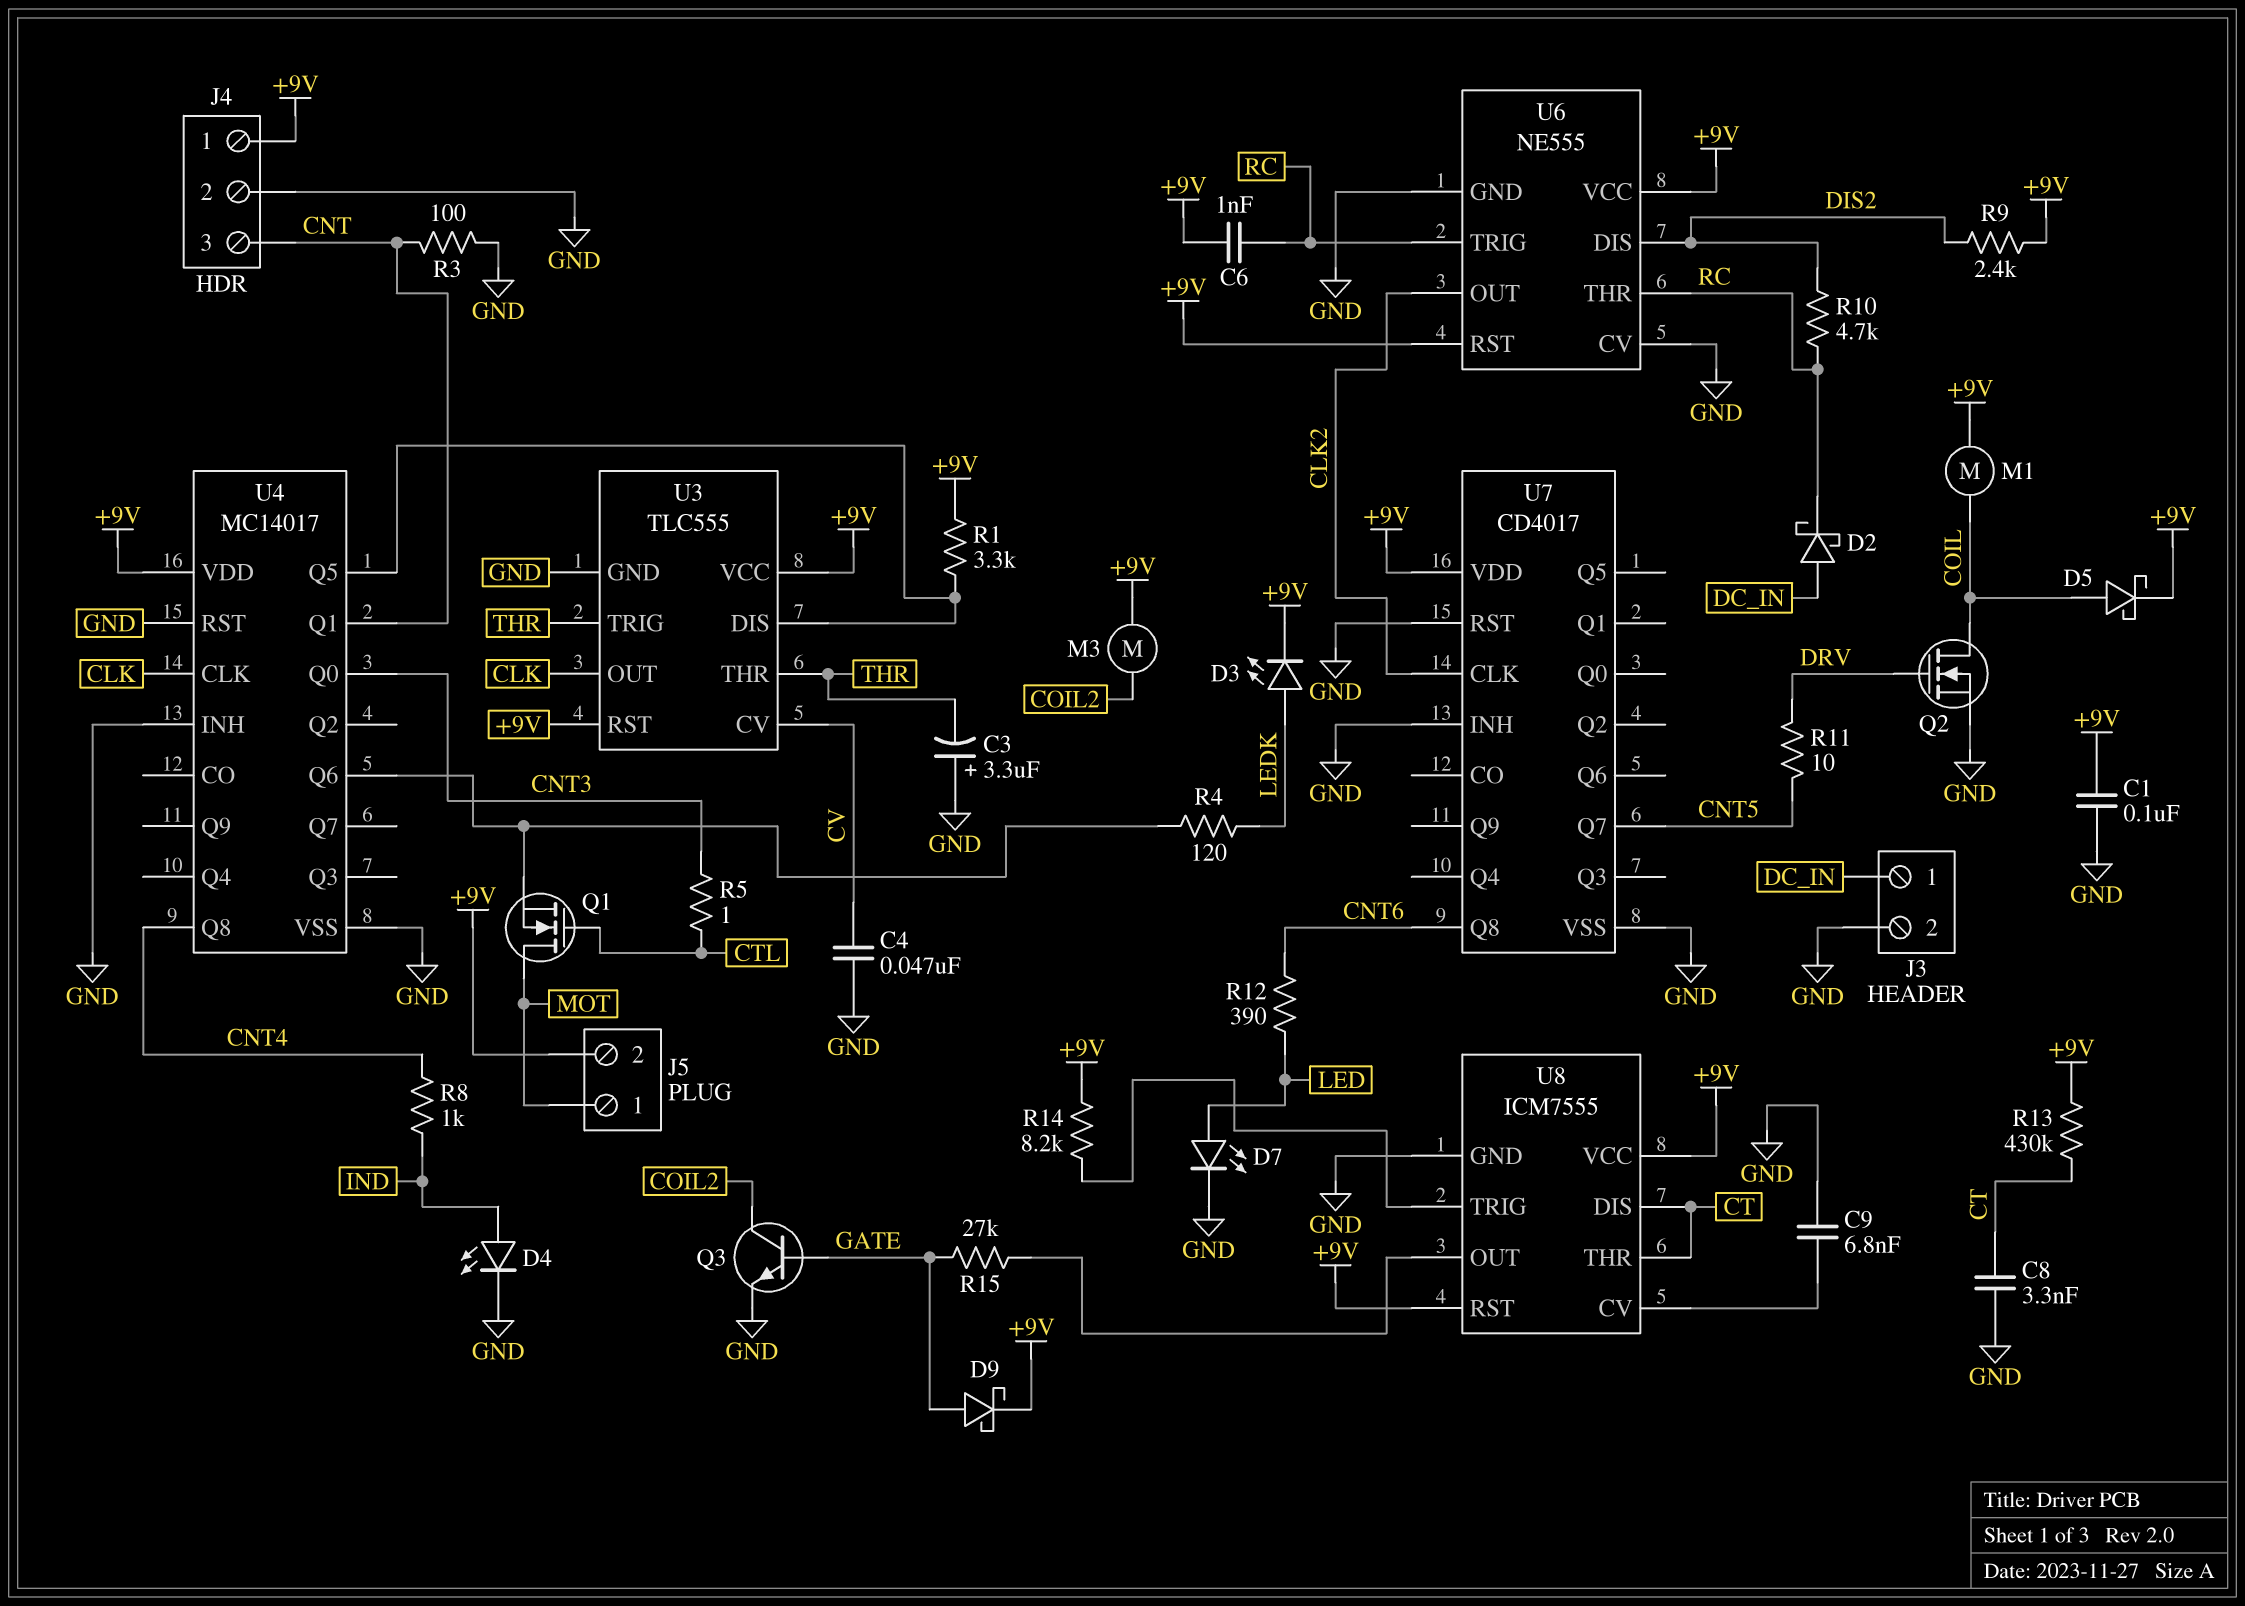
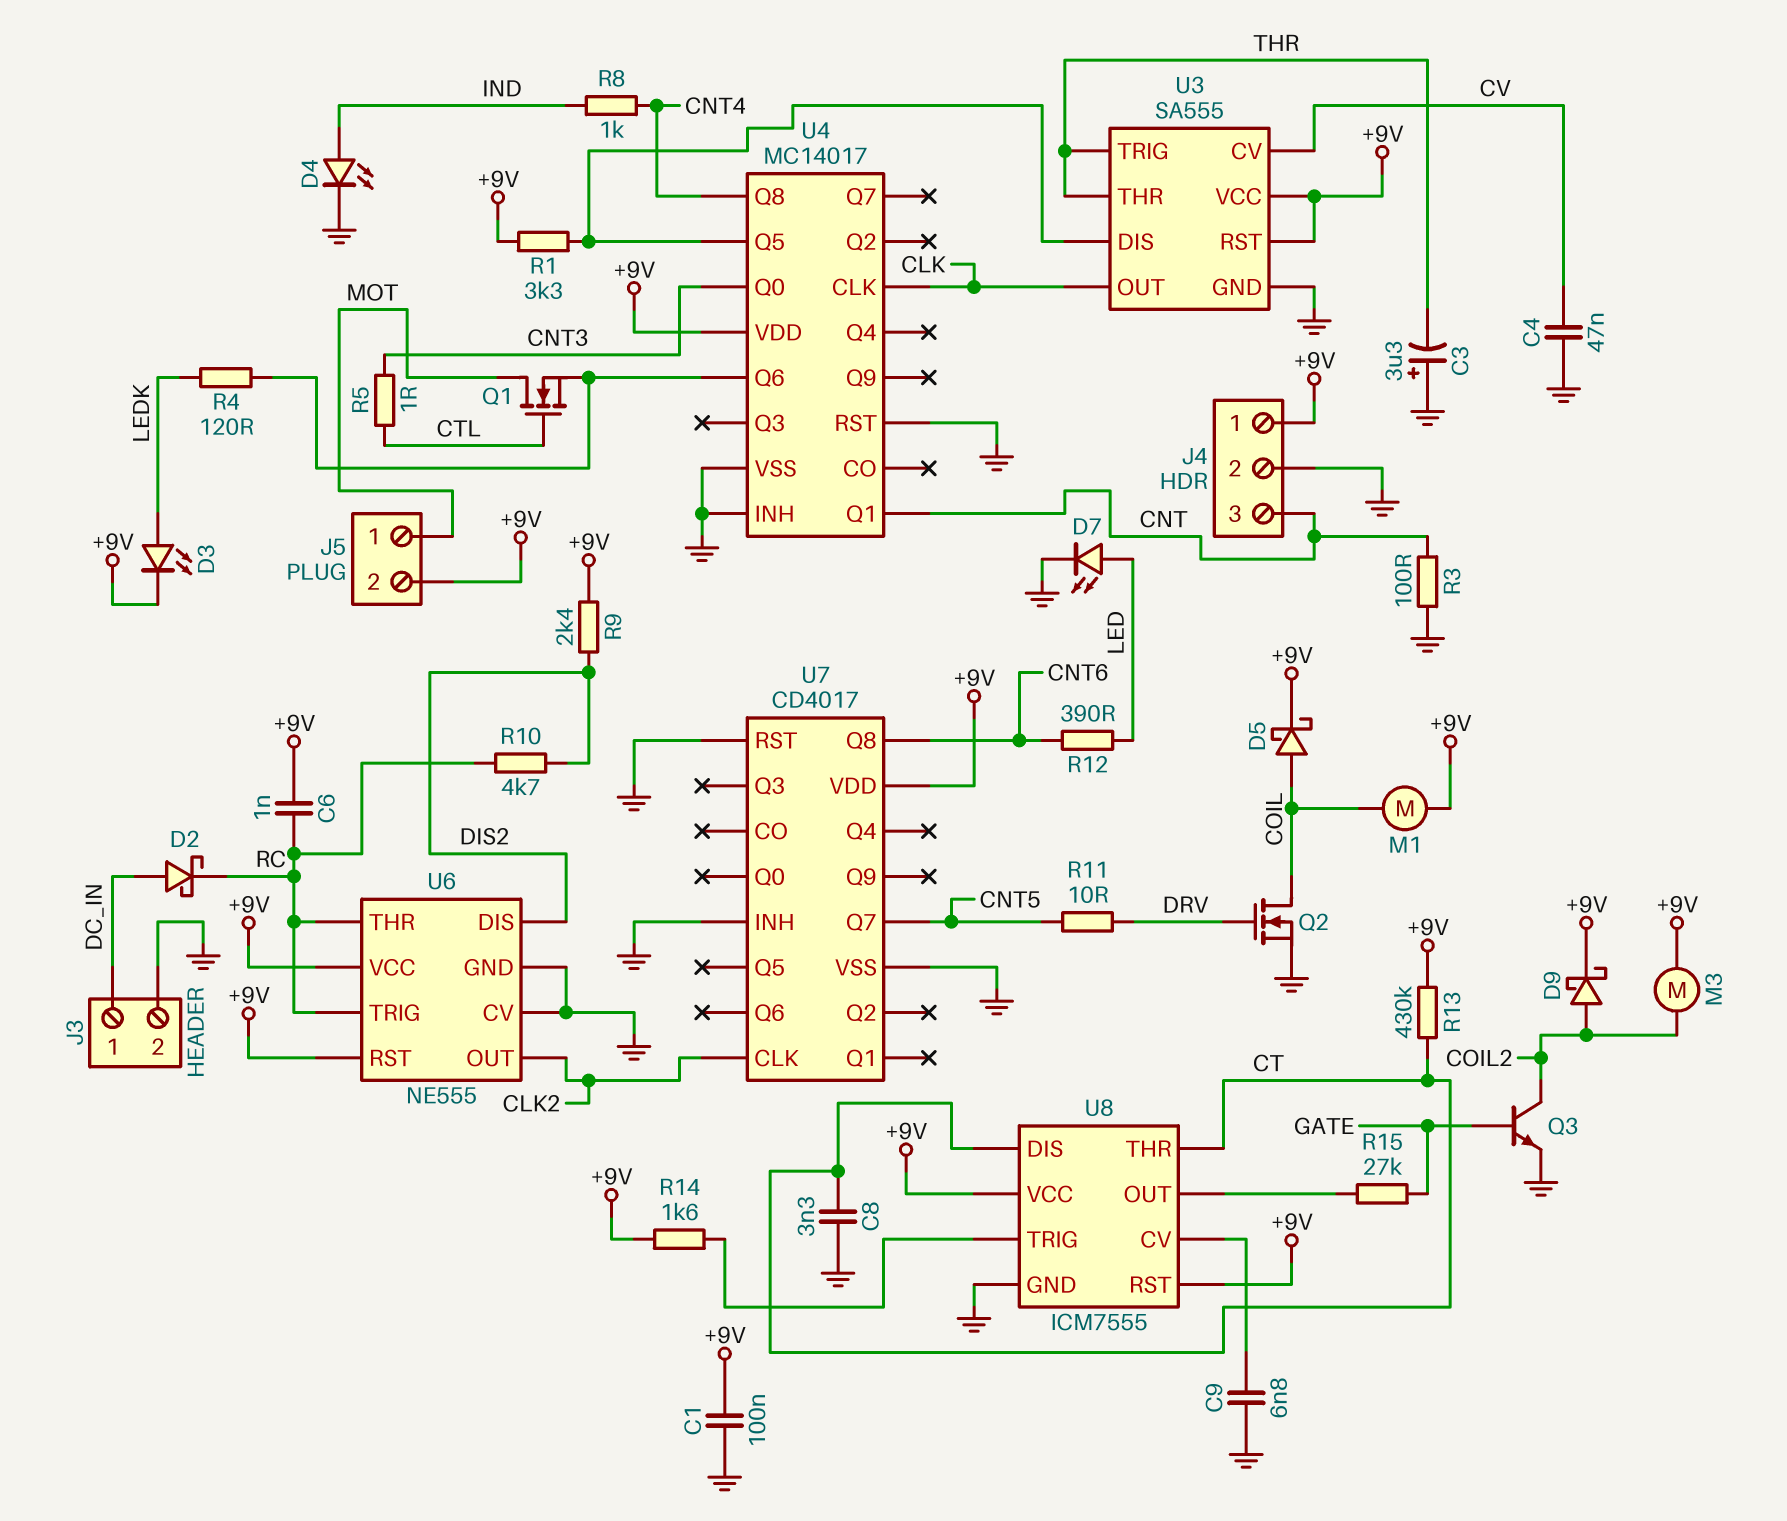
D9: schottky (A GATE, K +9V) -> schottky (A COIL2, K +9V)
R14: 8.2k (+9V, U8/TRIG) -> 1.6k (+9V, U8/TRIG)
U3: TLC555 -> SA555

